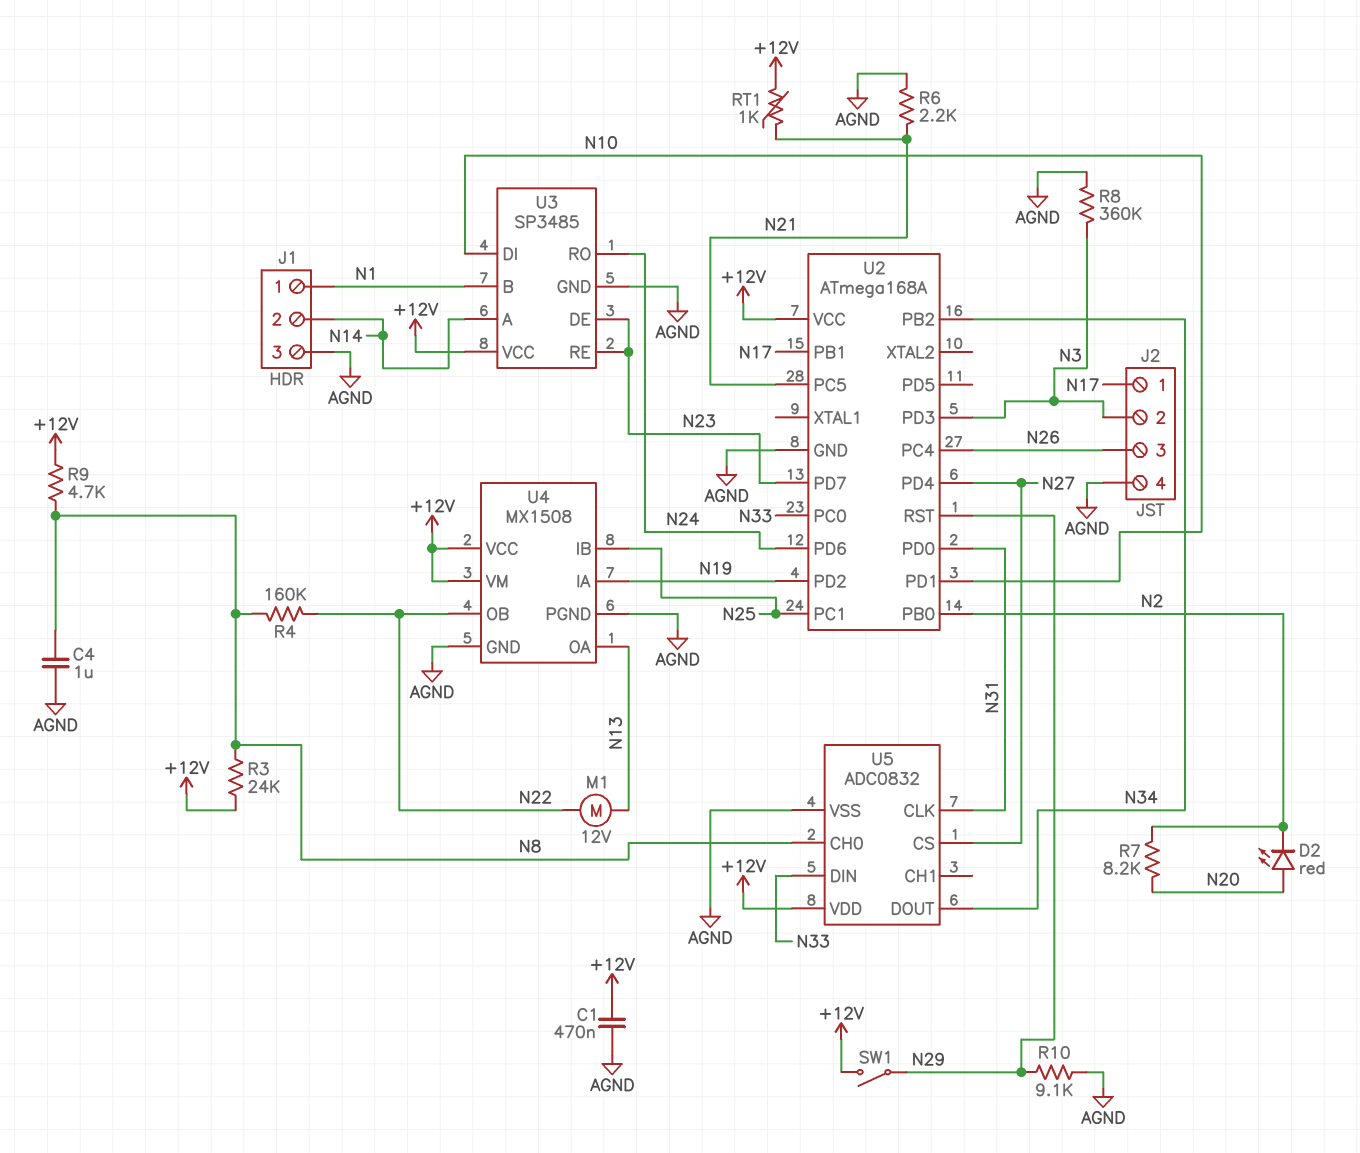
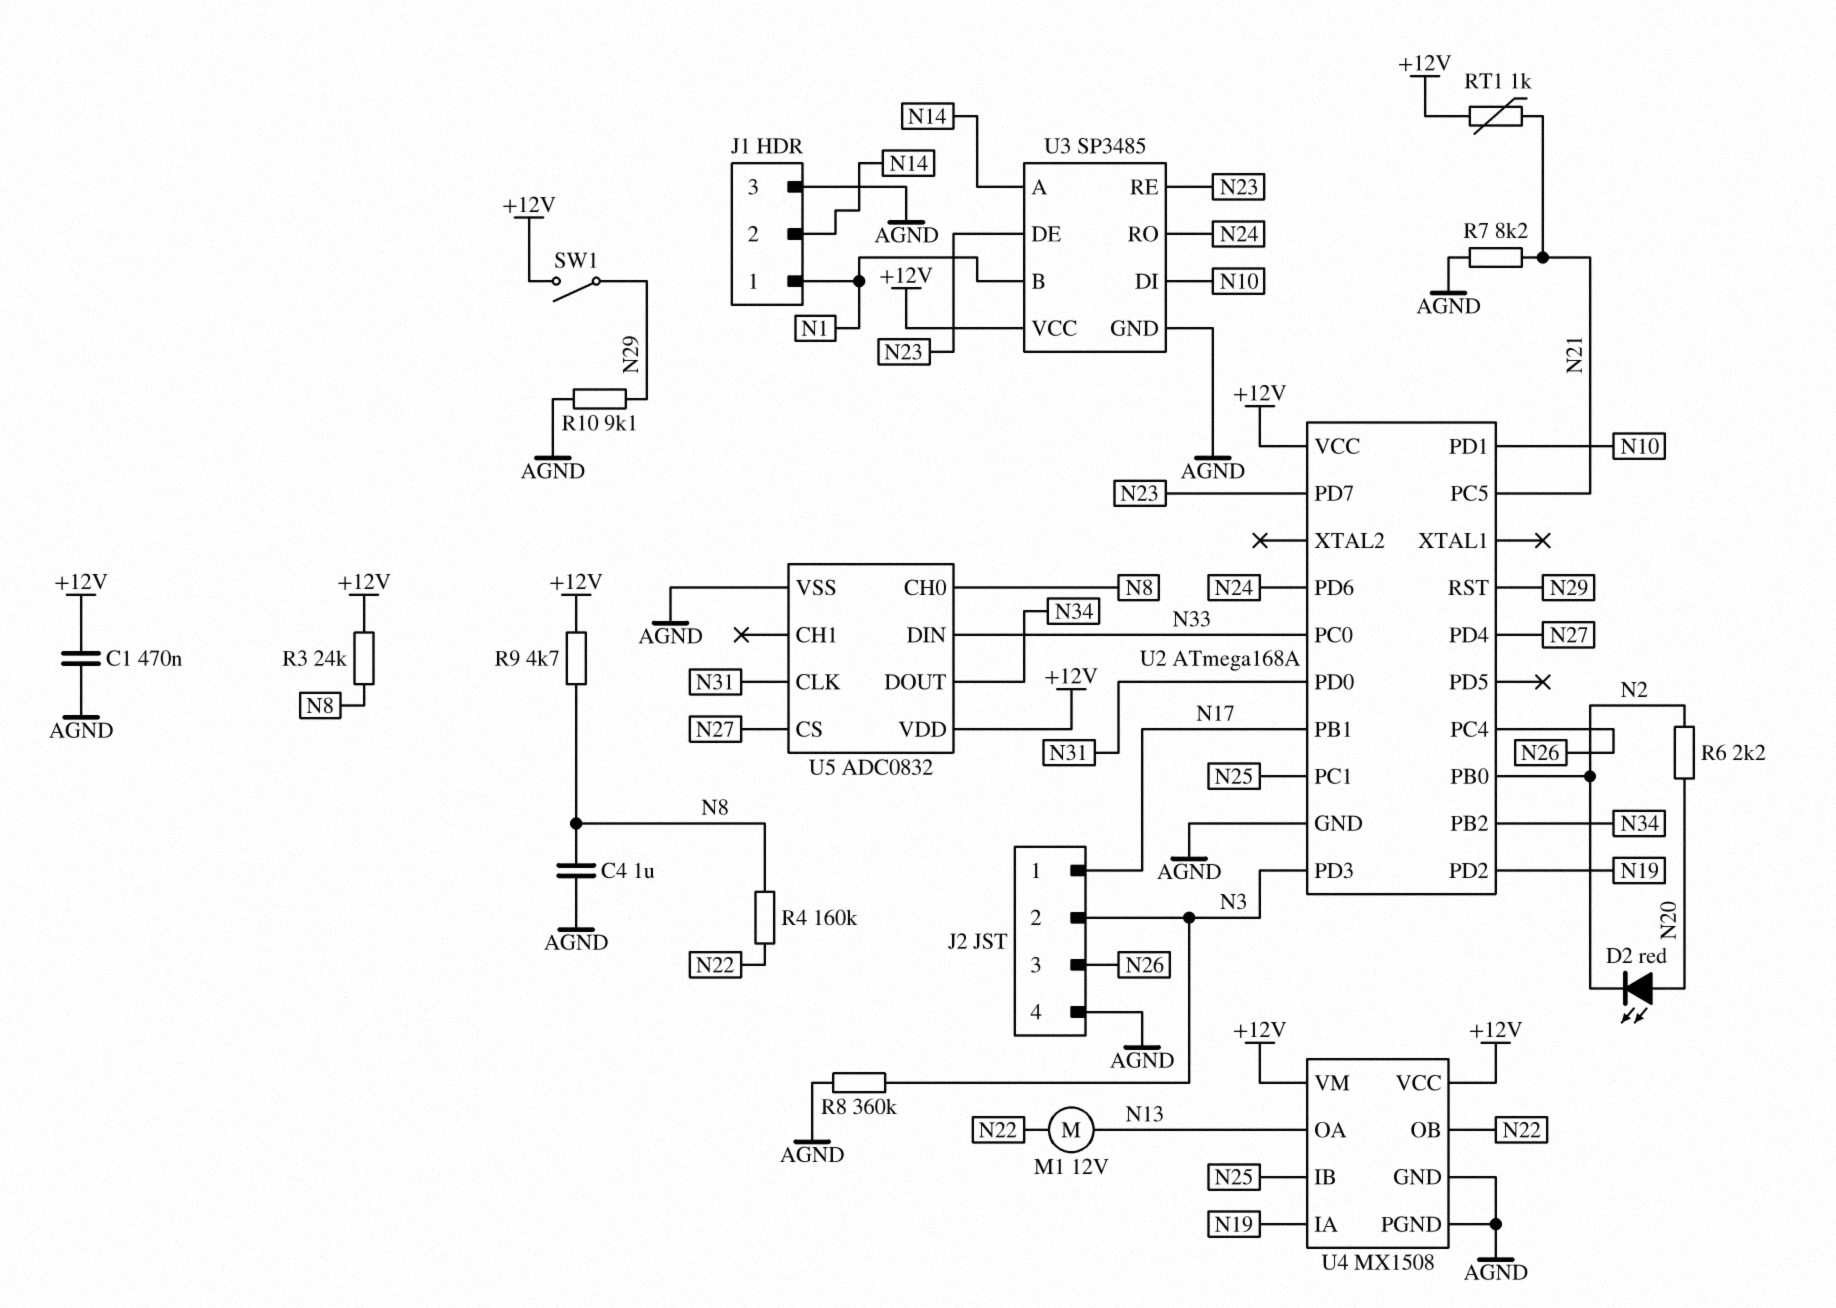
R6: 2.2k (AGND, N21) -> 2.2k (N2, N20)
R7: 8.2k (N2, N20) -> 8.2k (AGND, N21)

